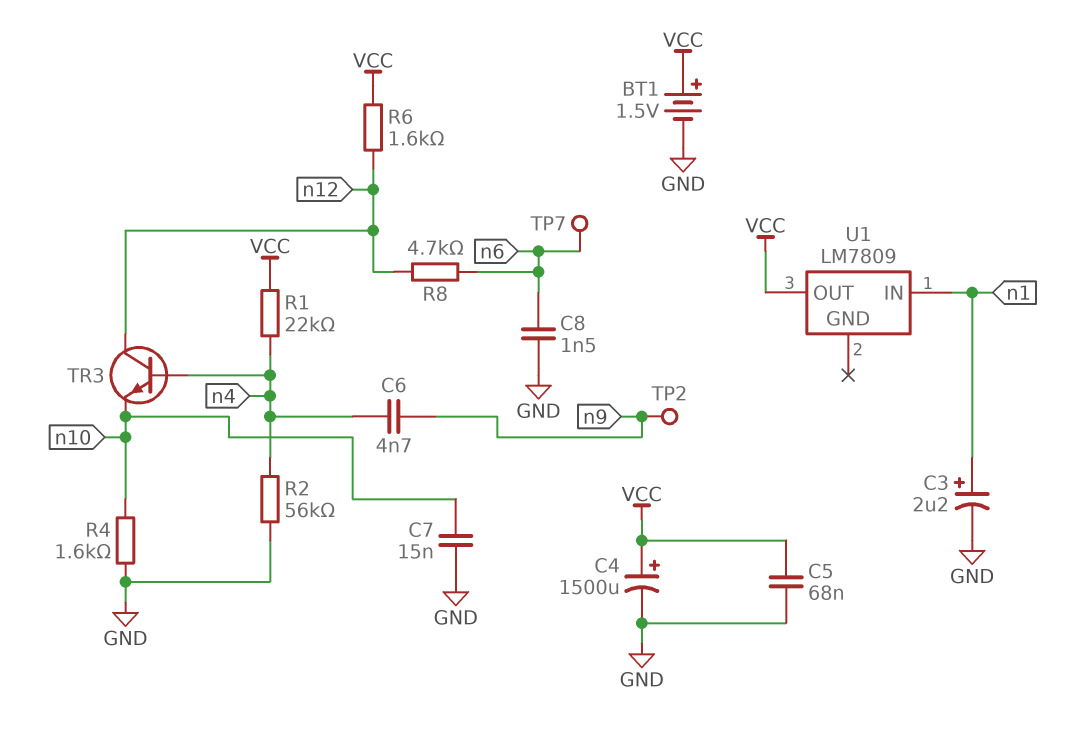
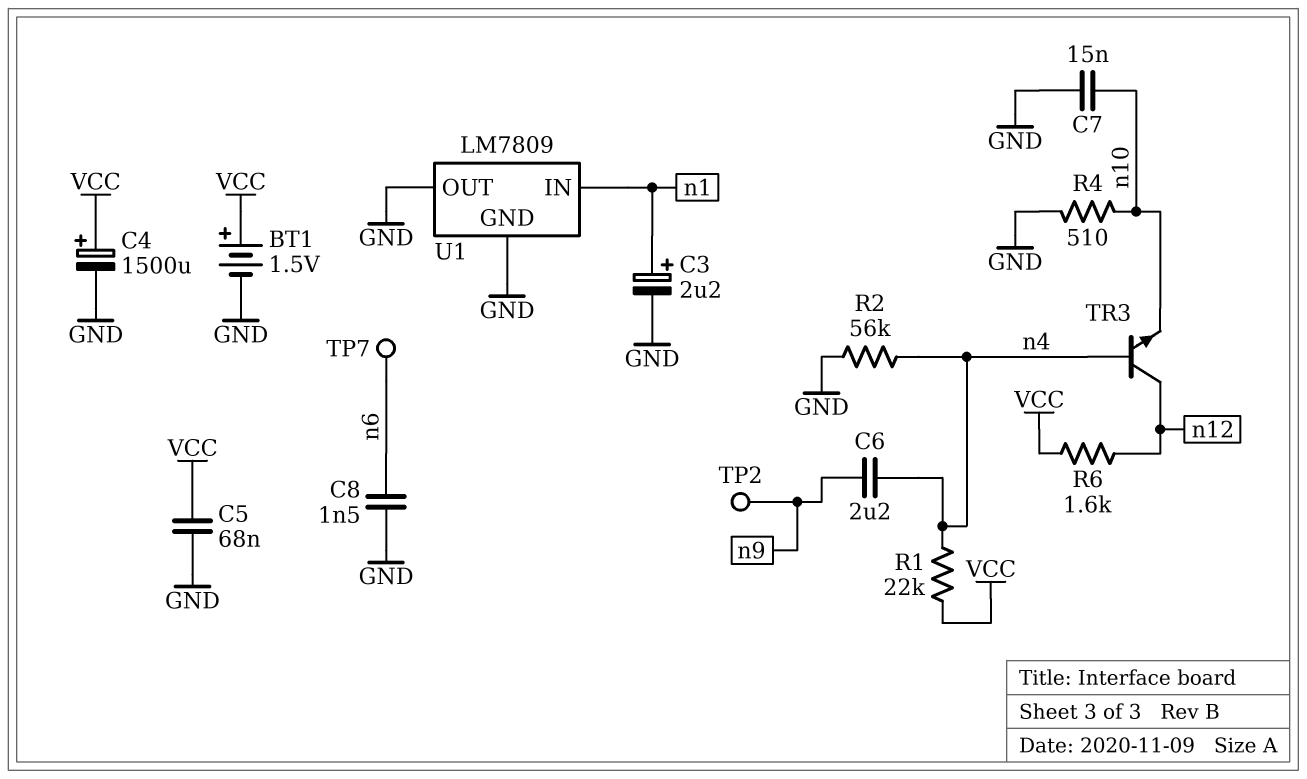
C6: 4.7nF (n4, n9) -> 2.2uF (n4, n9)
R4: 1.6k (GND, n10) -> 510 (GND, n10)
R8: 4.7k (n6, n12) -> none
U1 pin GND: none -> GND
U1 pin OUT: VCC -> GND

